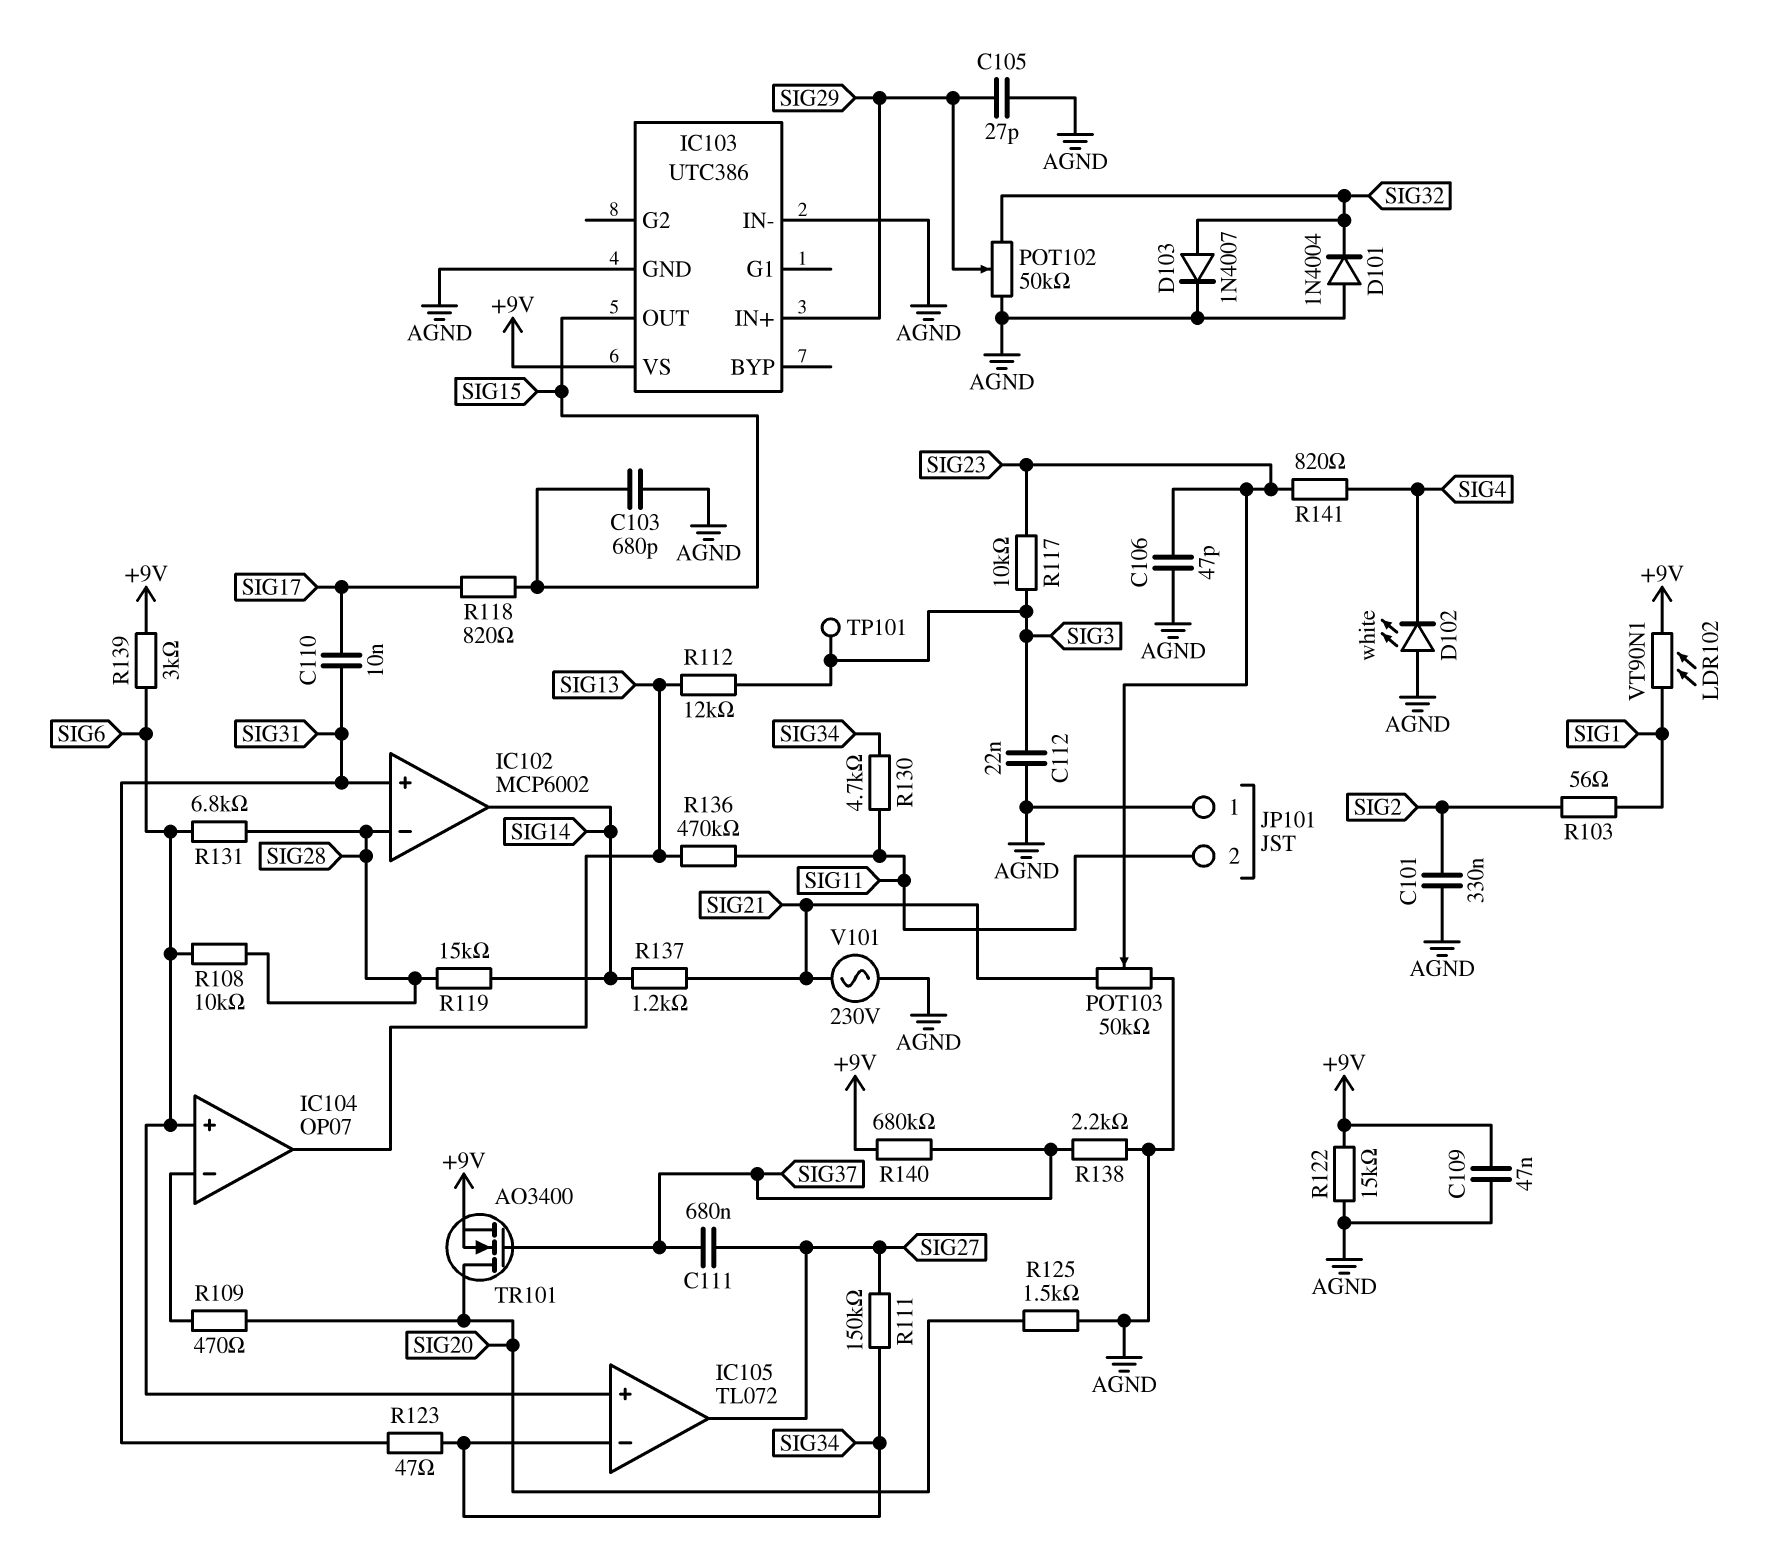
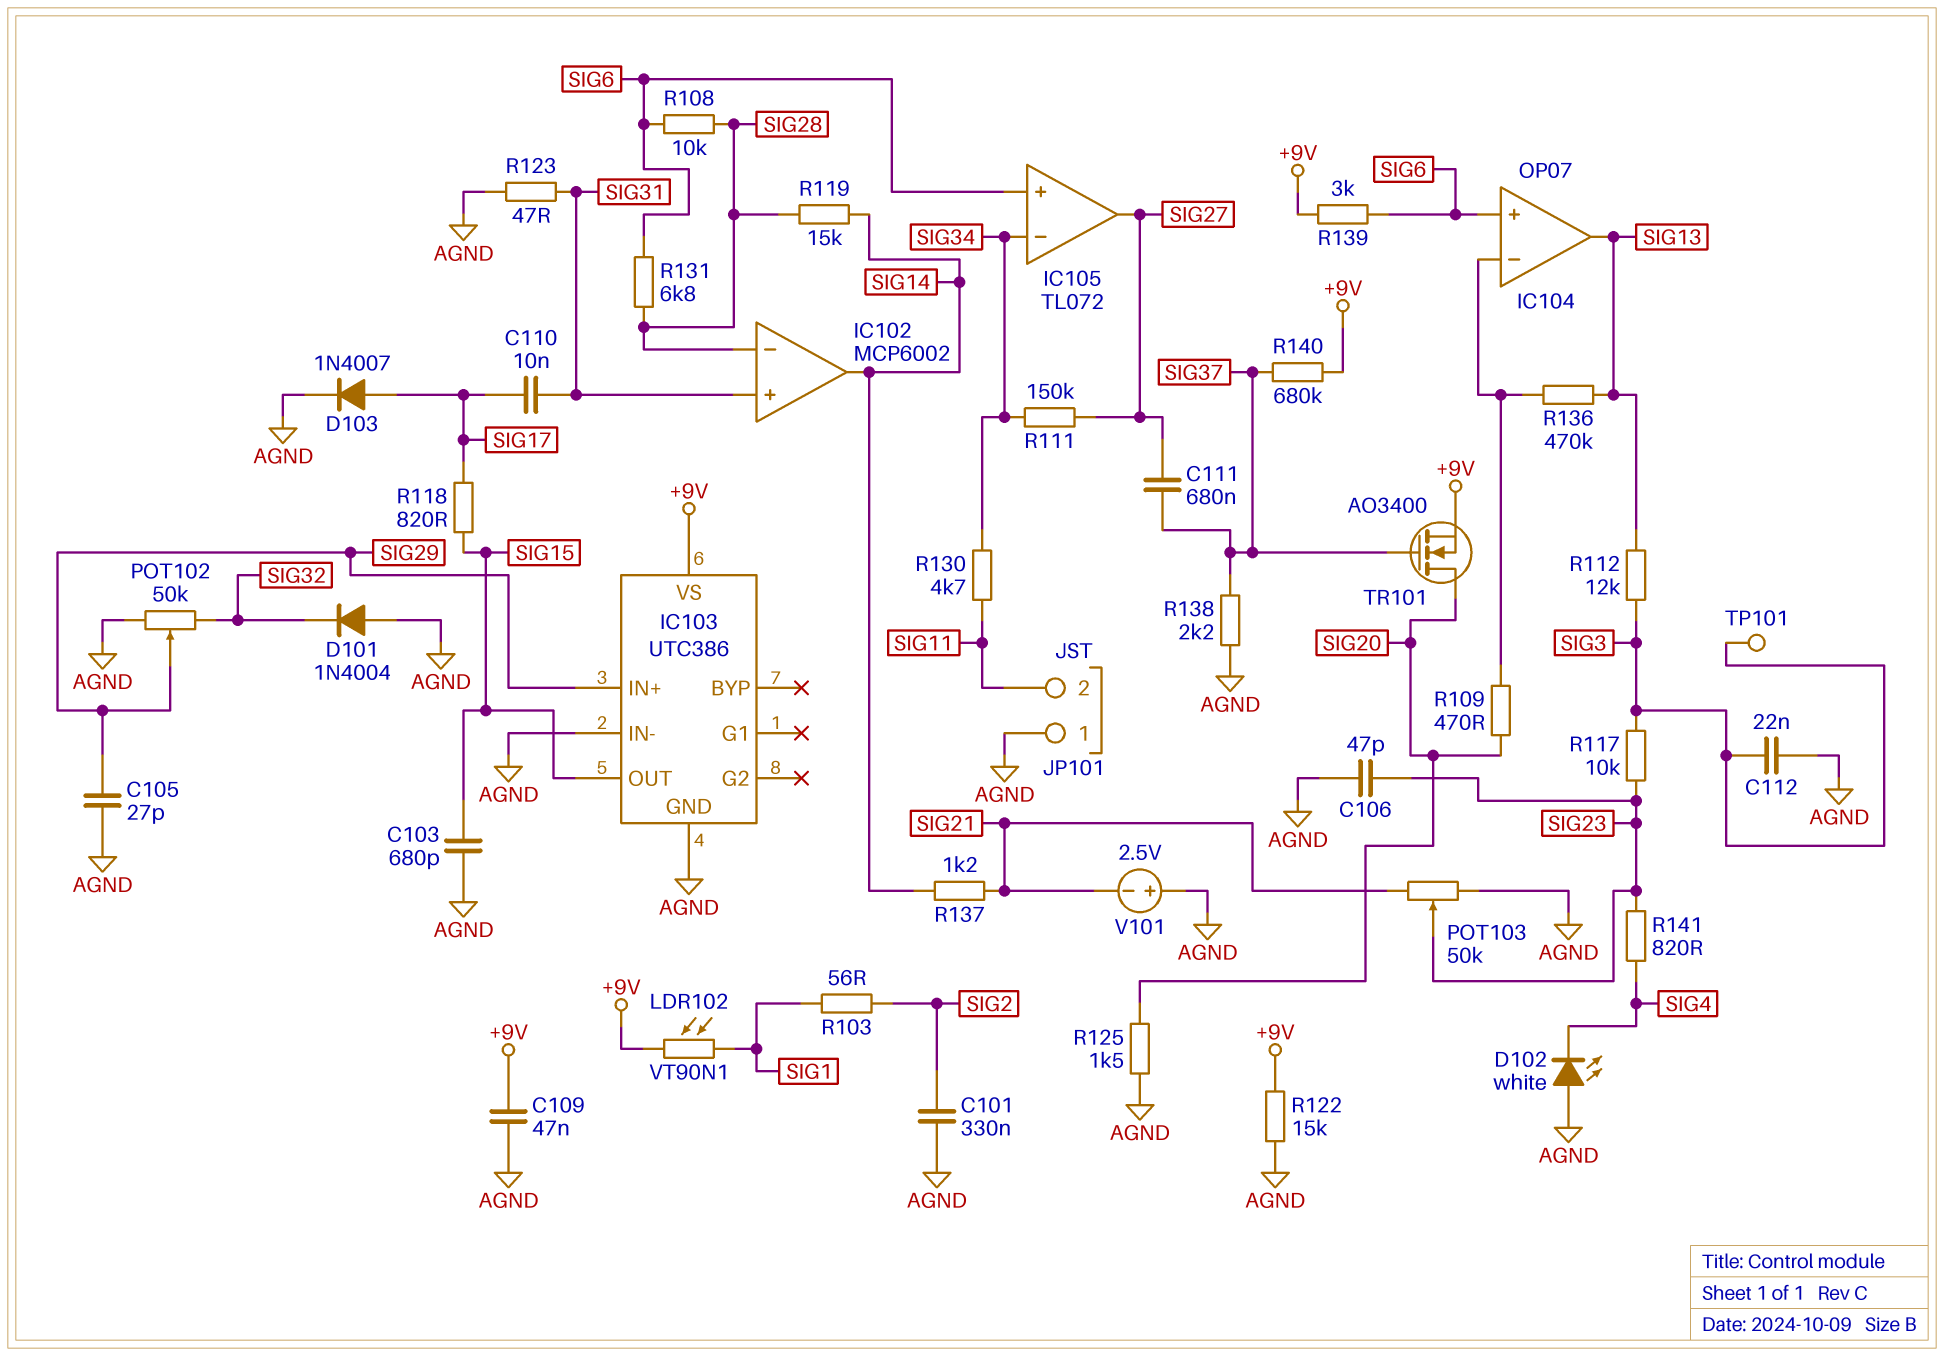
D103: diode 1N4007 (A SIG32, K AGND) -> diode 1N4007 (A SIG17, K AGND)
R123: 47 (SIG31, SIG34) -> 47 (AGND, SIG31)
R136: 470k (SIG11, SIG13) -> 470k (IC104/in-, SIG13)
V101: AC 230V (AGND, SIG21) -> 2.5V (plus AGND, minus SIG21)

